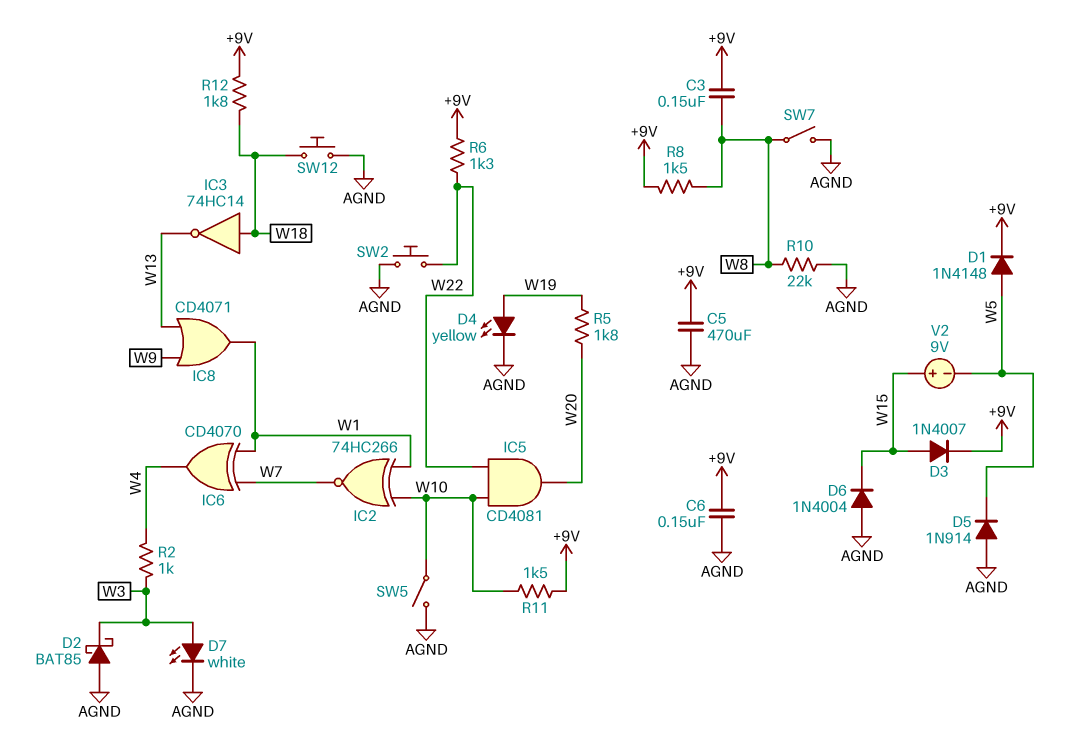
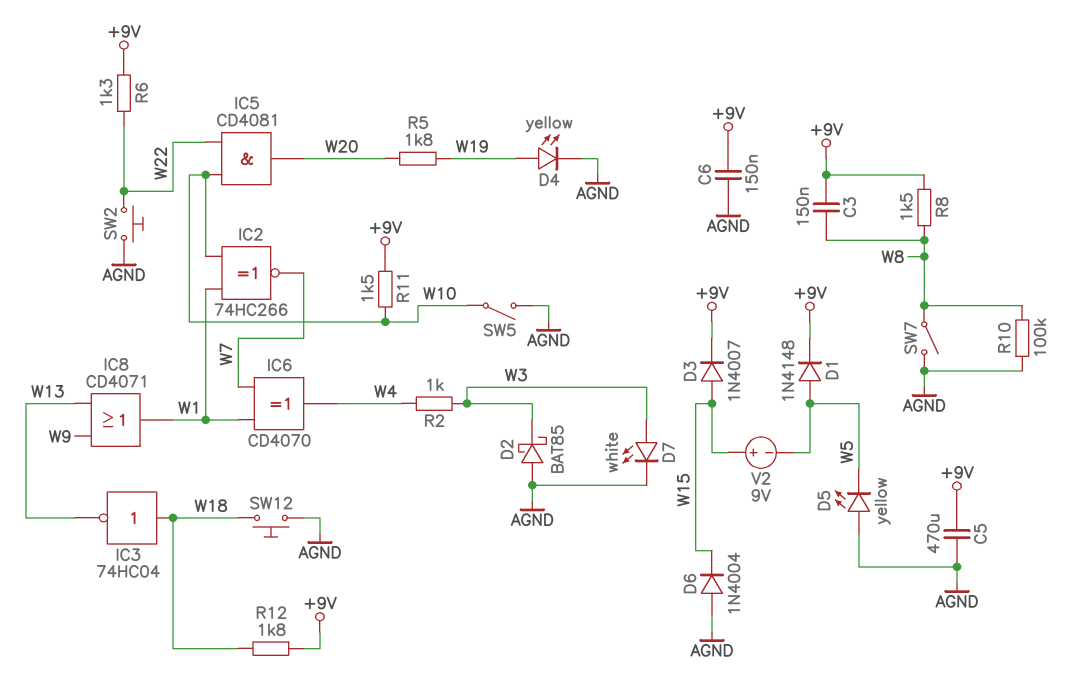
D5: diode 1N914 (A AGND, K W5) -> LED yellow (A AGND, K W5)
IC3: NOT 74HC14 (in W18, out W13) -> NOT 74HC04 (in W18, out W13)
R10: 22k (AGND, W8) -> 100k (AGND, W8)

